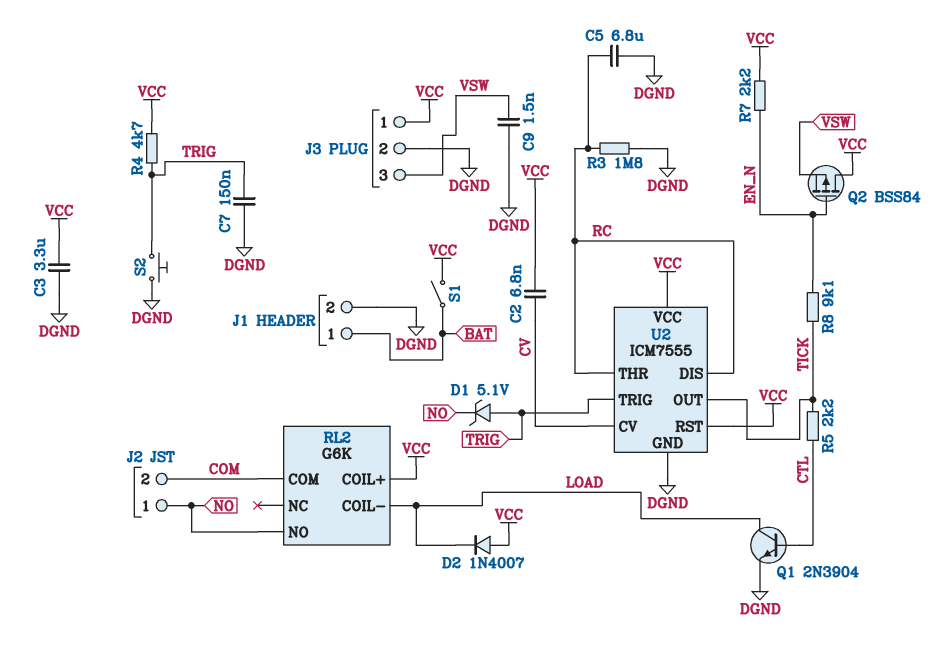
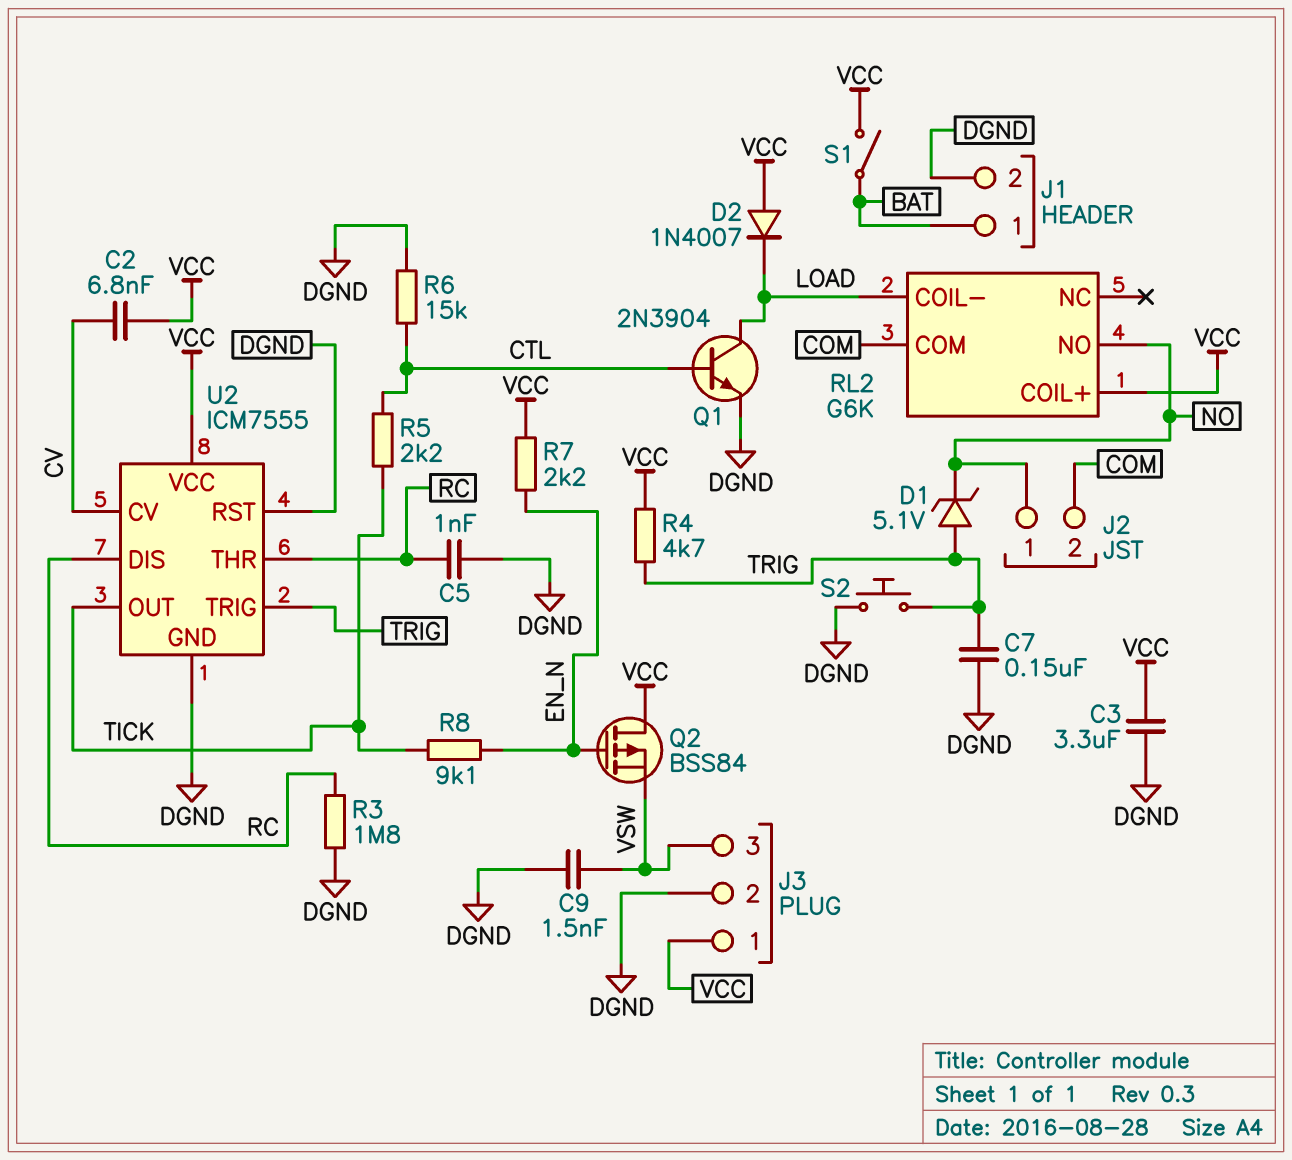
C5: 6.8uF (DGND, RC) -> 1nF (DGND, RC)
R6: none -> 15k (CTL, DGND)
U2 pin RST: VCC -> DGND

